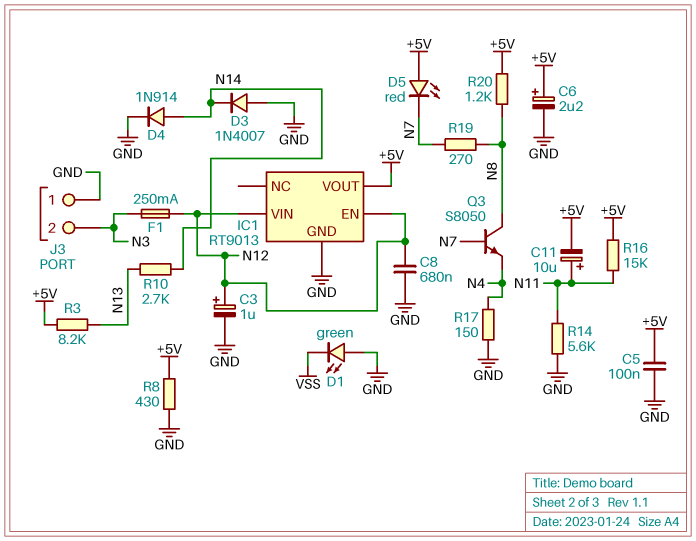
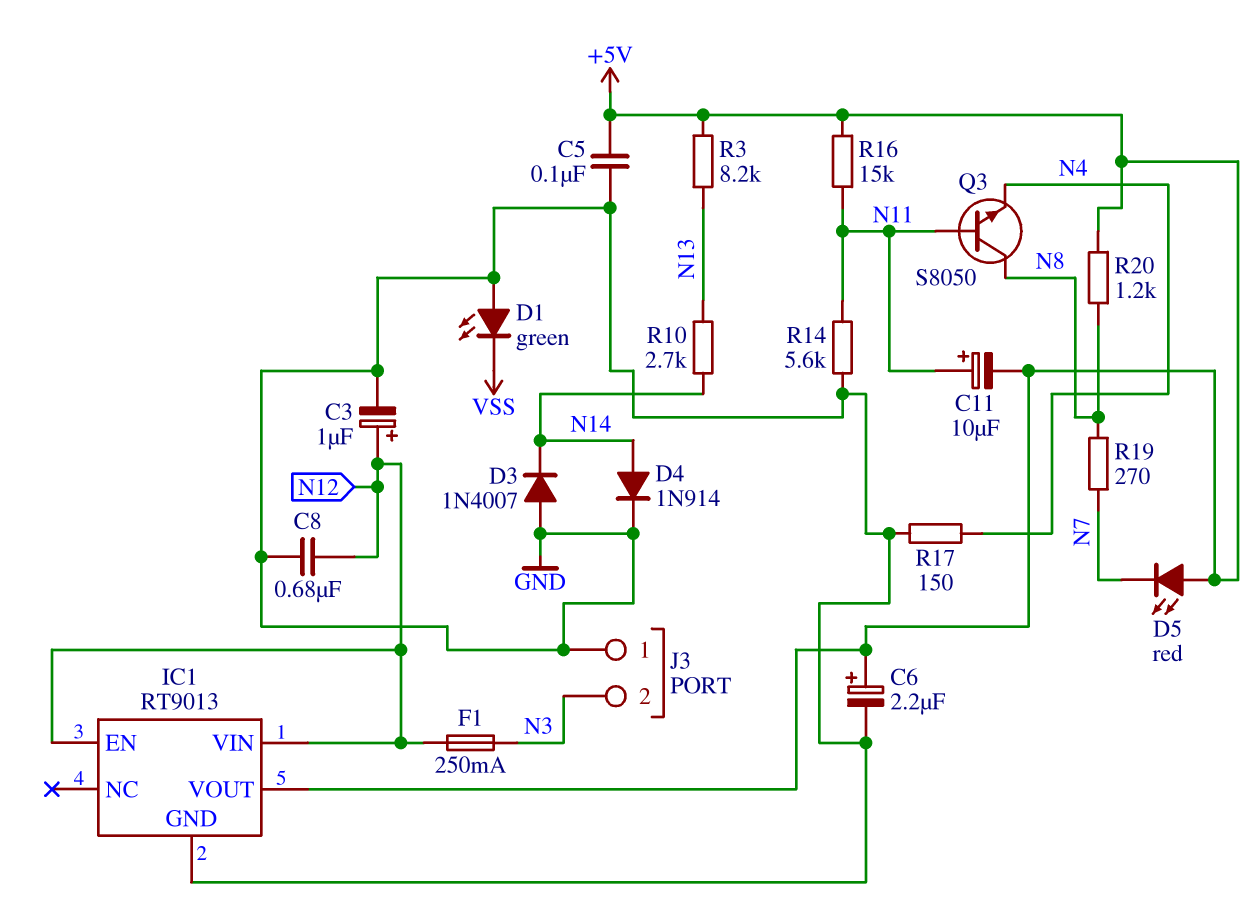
Q3: NPN S8050 (B N7, C N8, E N4) -> NPN S8050 (B N11, C N8, E N4)
R8: 430 (+5V, GND) -> none

